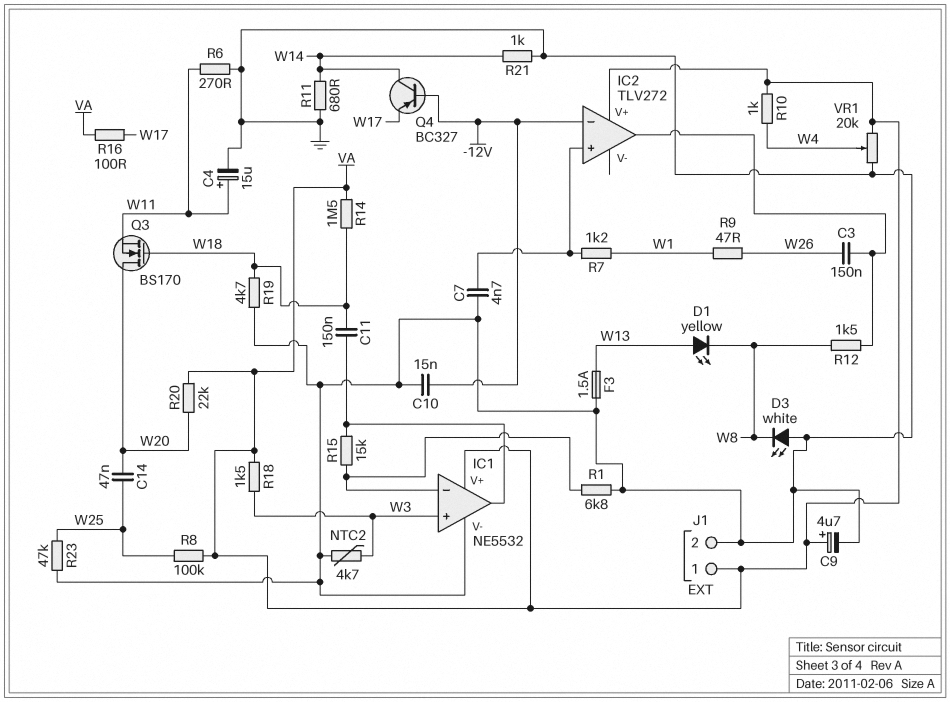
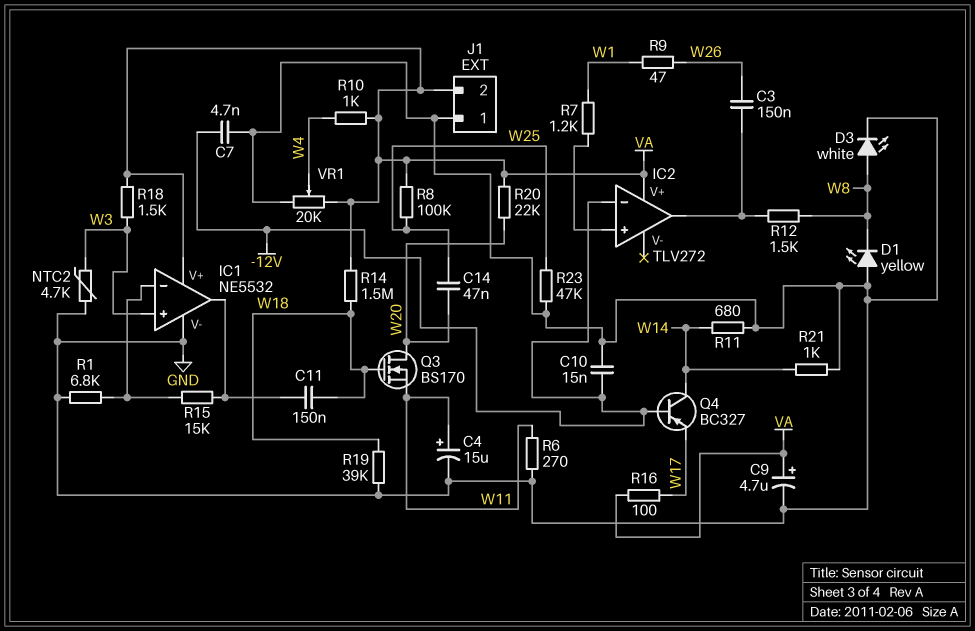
C7: 4.7nF (GND, IC2/in+) -> 4.7nF (-12V, GND)
D1: LED yellow (A W13, K W8) -> LED yellow (A GND, K W8)
D3: LED white (A GND, K W8) -> LED white (A W8, K GND)
F3: 1.5A (GND, W13) -> none
J1 pin 1: VA -> GND
J1 pin 2: GND -> VA
R19: 4.7k (GND, W18) -> 39k (GND, W18)

